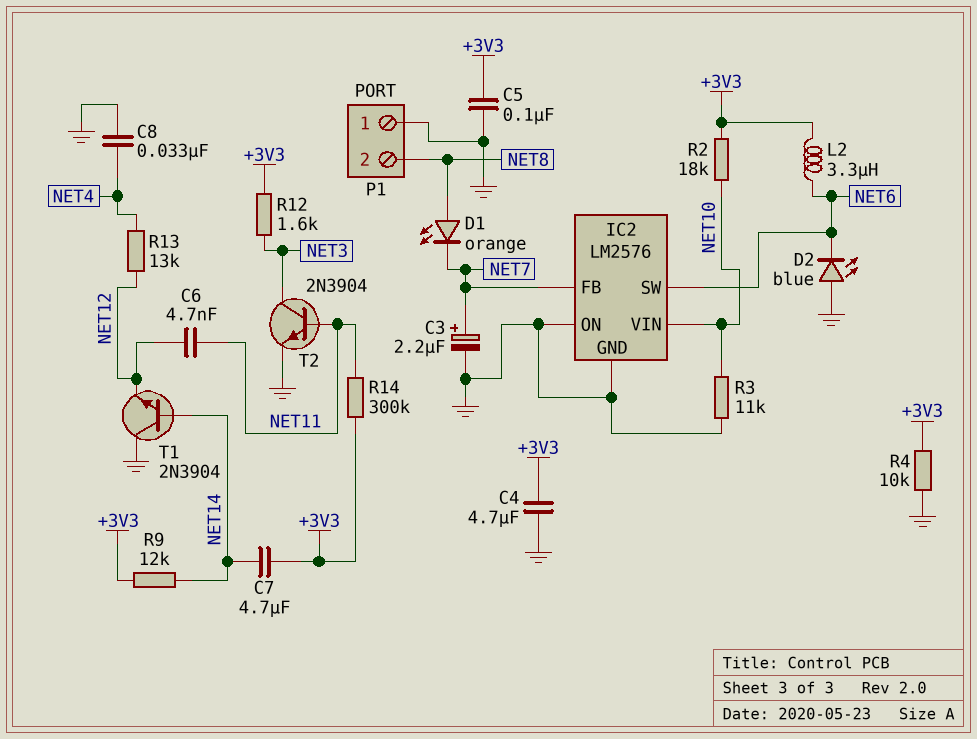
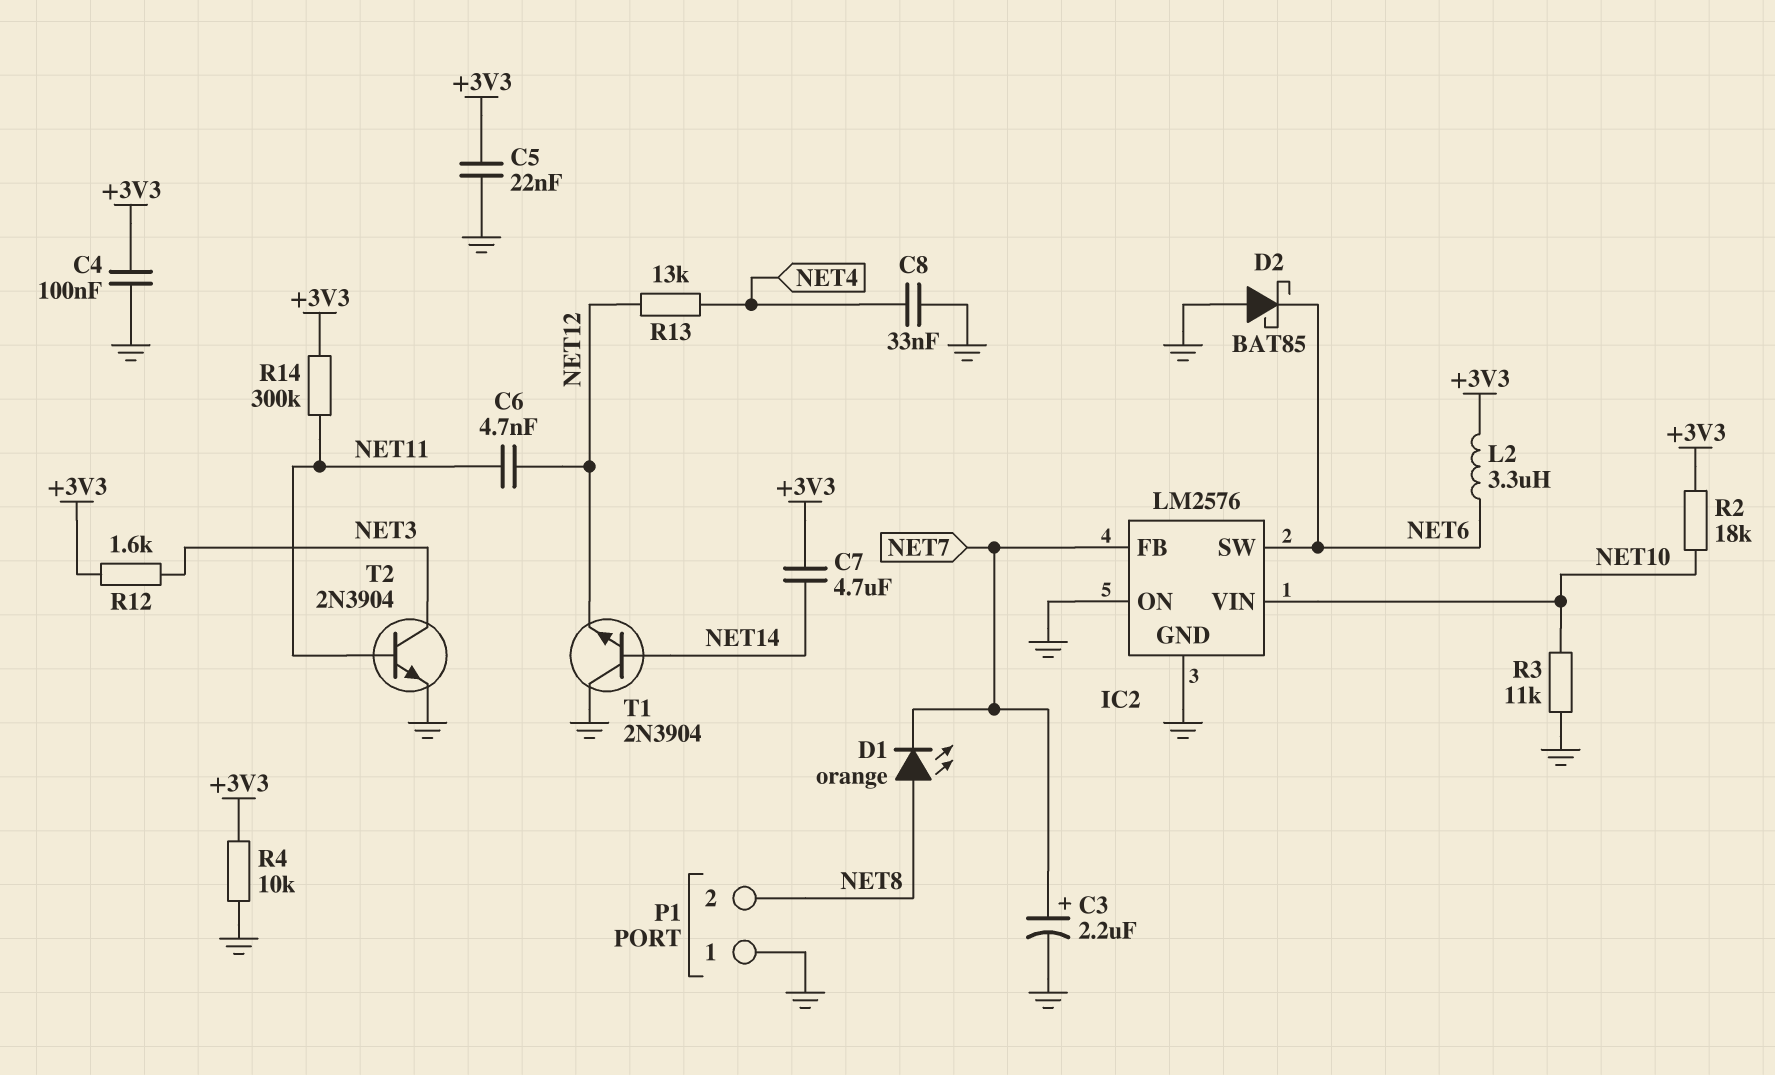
C4: 4.7uF (+3V3, GND) -> 100nF (+3V3, GND)
C5: 100nF (+3V3, GND) -> 22nF (+3V3, GND)
D2: LED blue (A GND, K NET6) -> schottky BAT85 (A GND, K NET6)
R9: 12k (+3V3, NET14) -> none

